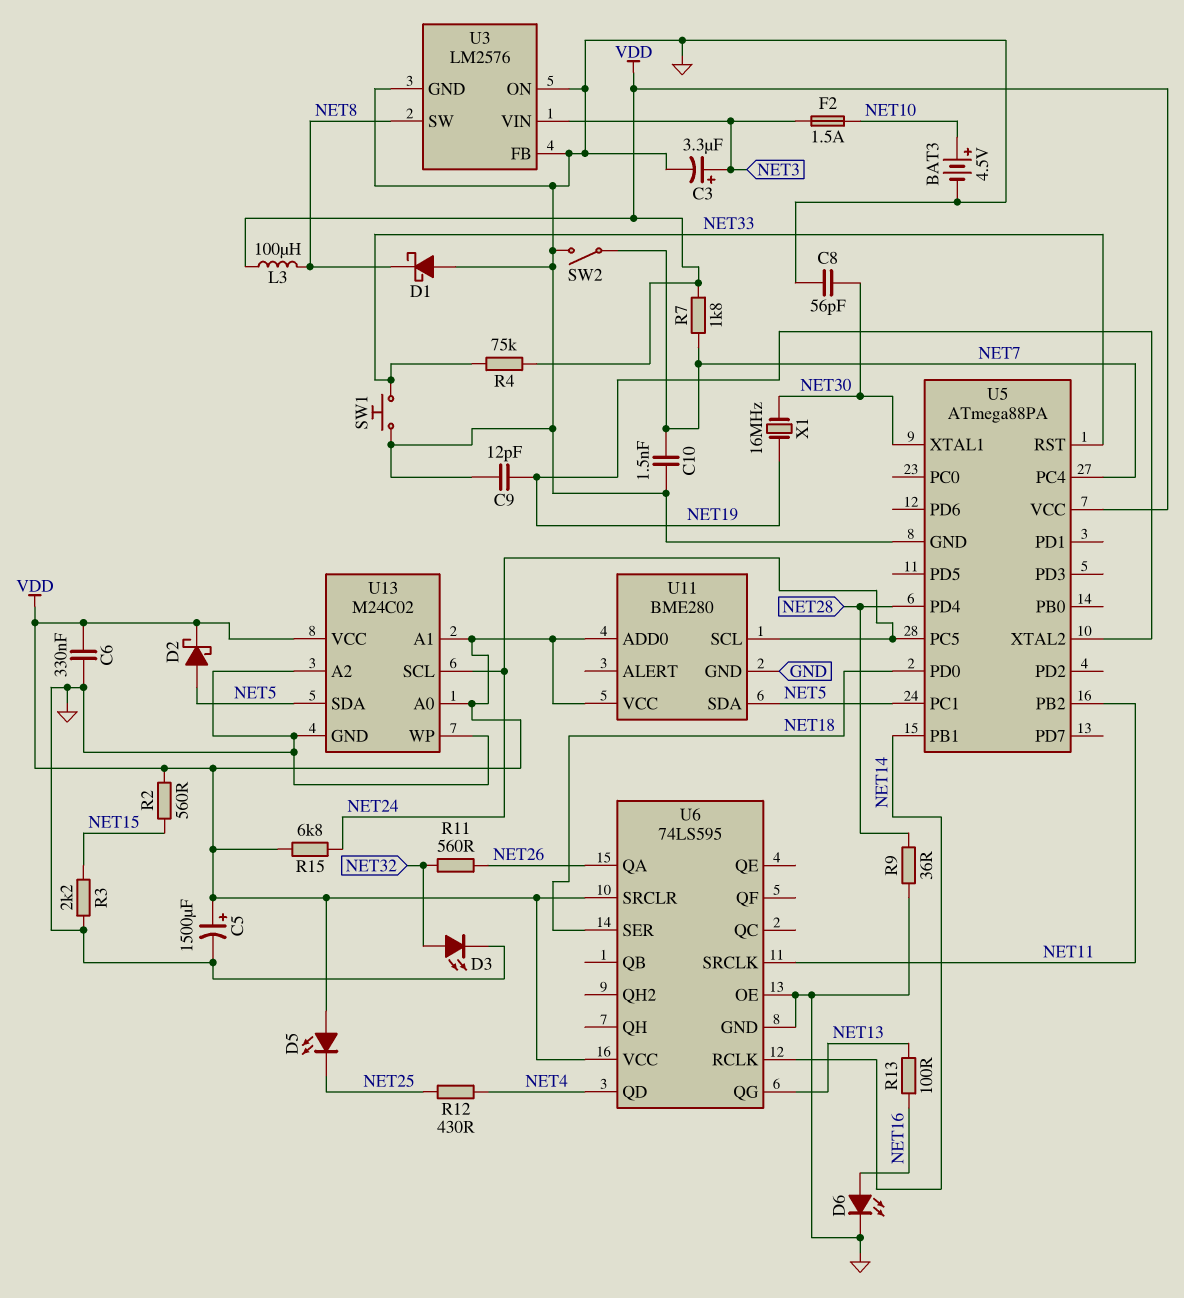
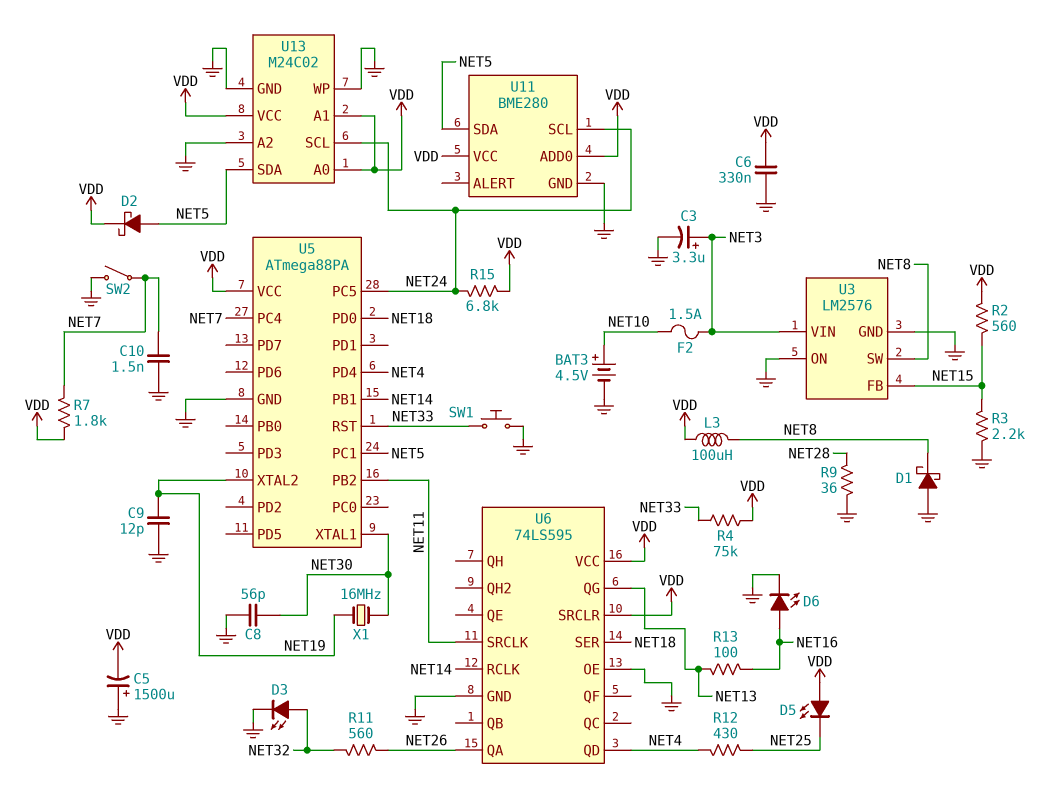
C5: 1500uF (plus VDD, minus GND) -> 1500uF (plus GND, minus VDD)
U3 pin FB: GND -> NET15
U5 pin PD4: NET28 -> NET4

